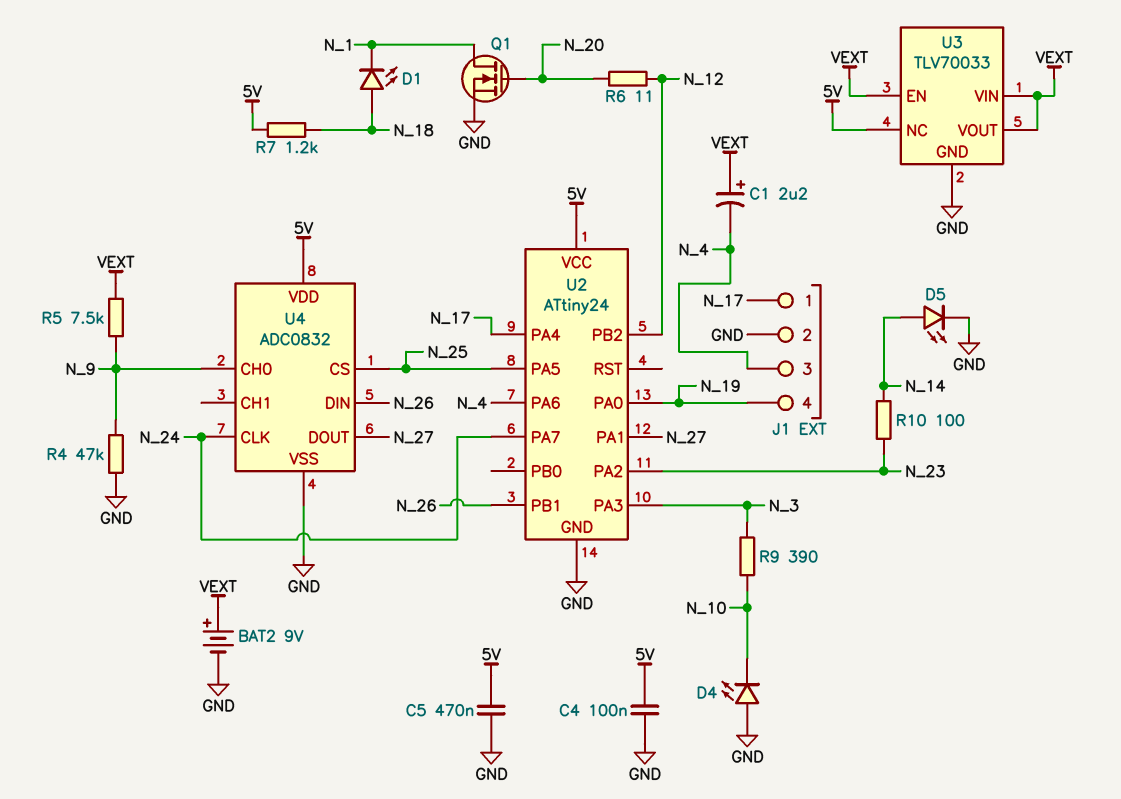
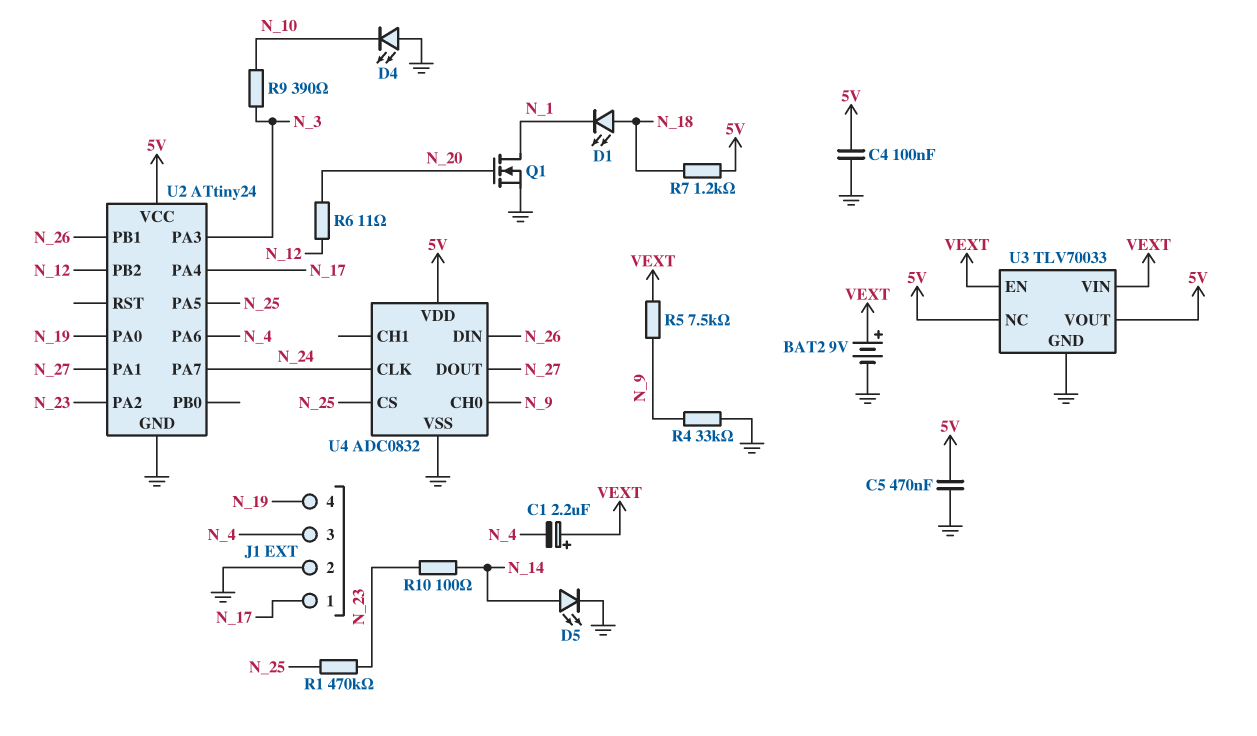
R1: none -> 470k (N_23, N_25)
R4: 47k (GND, N_9) -> 33k (GND, N_9)
U3 pin VOUT: VEXT -> 5V

